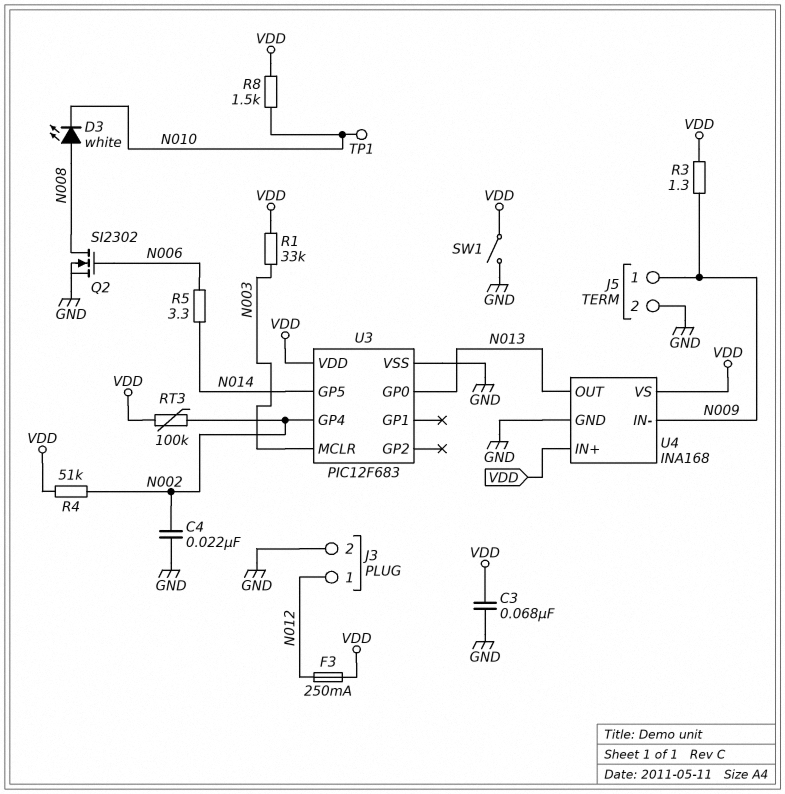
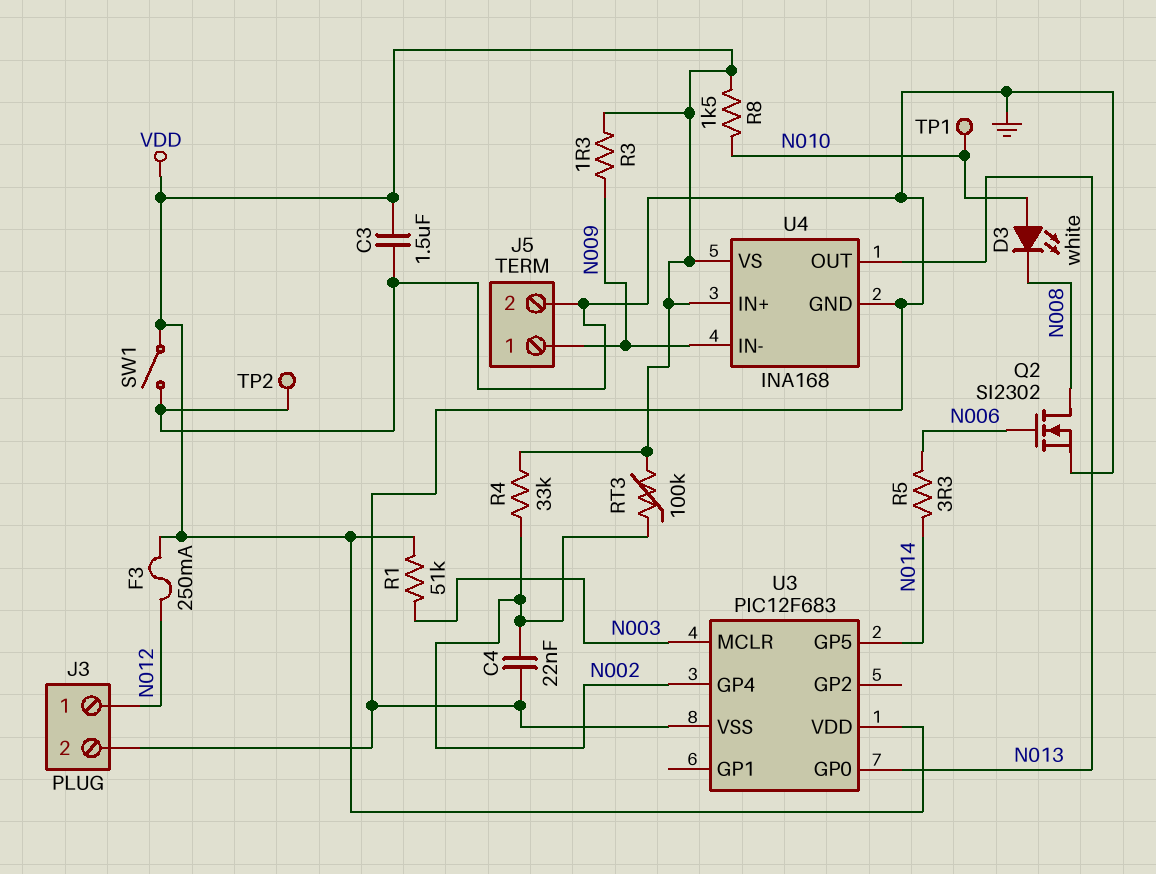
C3: 68nF (GND, VDD) -> 1.5uF (GND, VDD)
D3: LED white (A N008, K N010) -> LED white (A N010, K N008)
R1: 33k (N003, VDD) -> 51k (N003, VDD)
R4: 51k (N002, VDD) -> 33k (N002, VDD)
TP2: none -> test point (GND)

